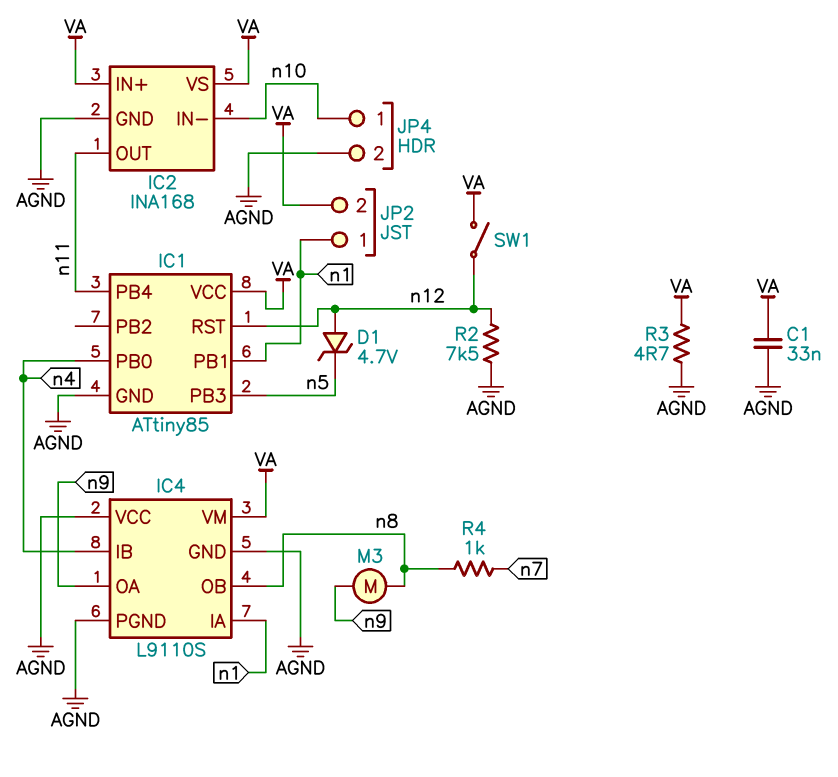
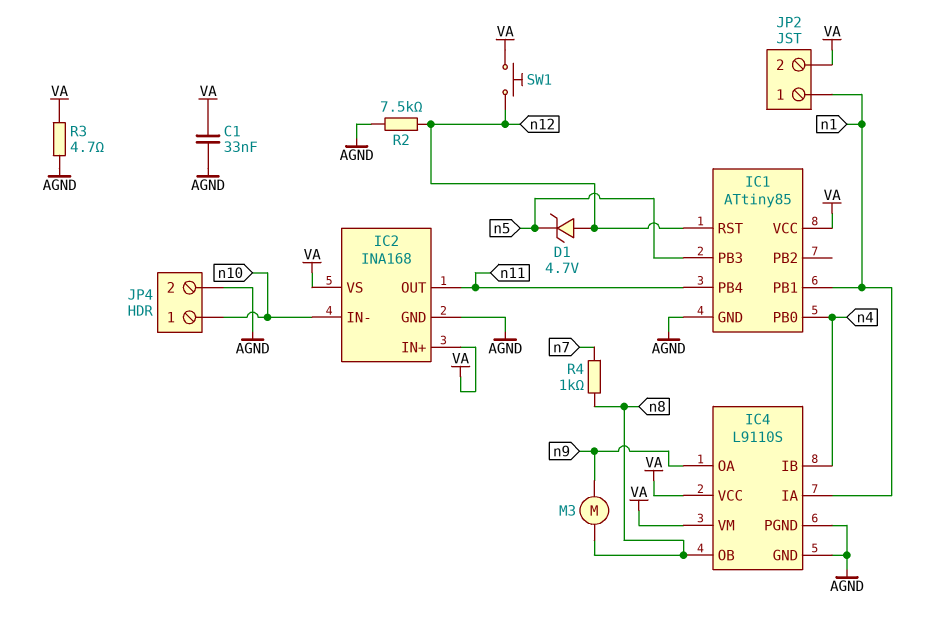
IC4 pin VCC: AGND -> VA
SW1: switch (VA, n12) -> button (VA, n12)

